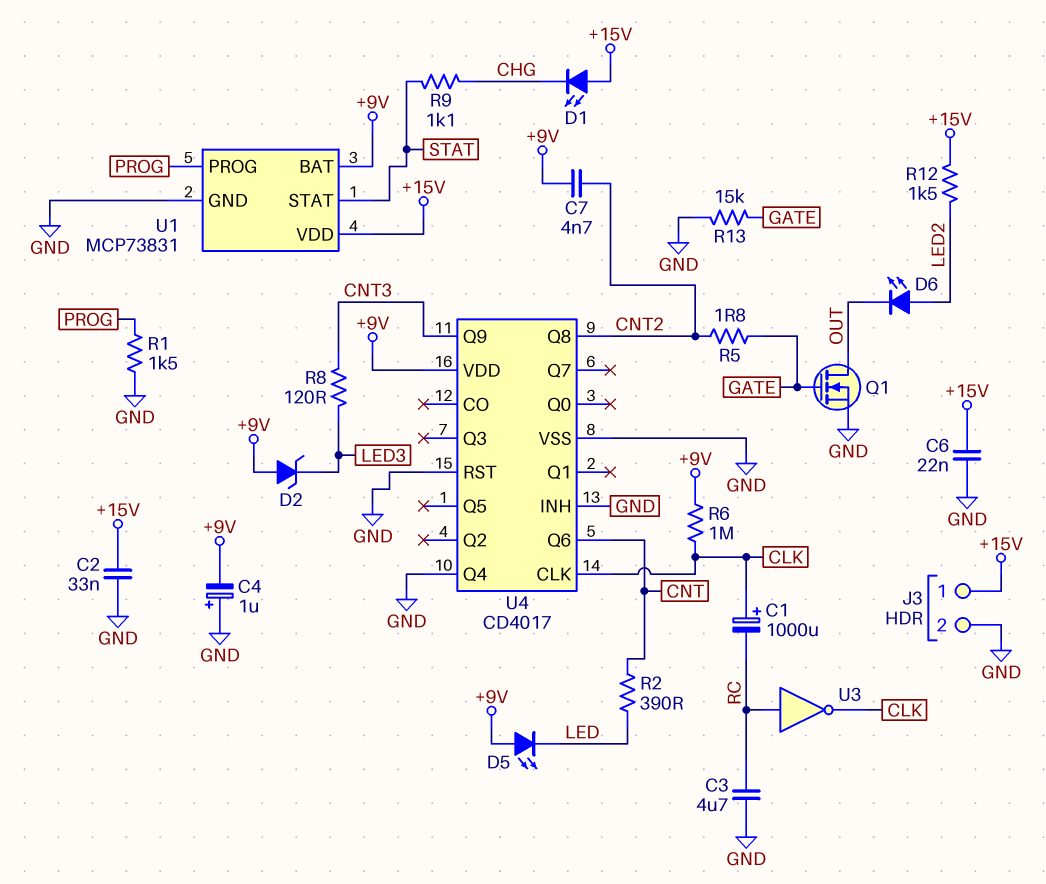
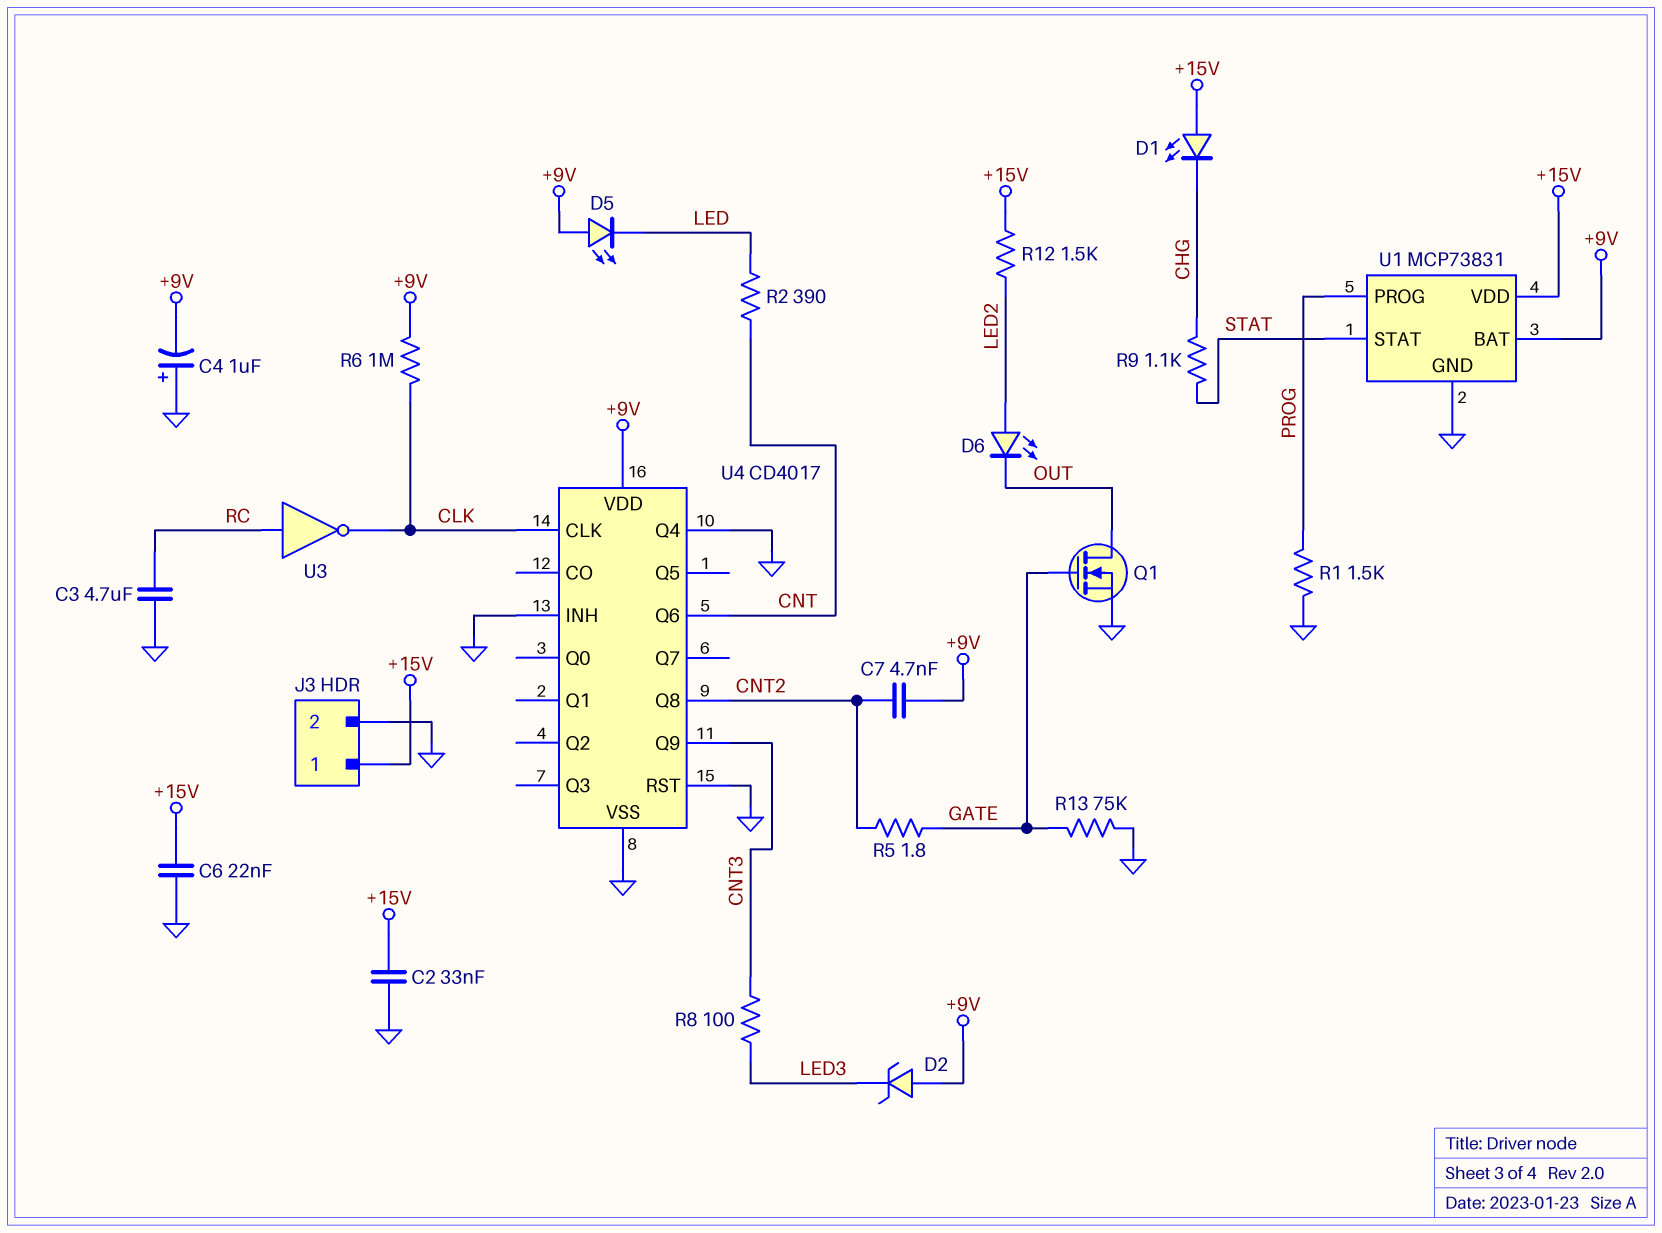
C1: 1000uF (plus CLK, minus RC) -> none
R8: 120 (CNT3, LED3) -> 100 (CNT3, LED3)
R13: 15k (GATE, GND) -> 75k (GATE, GND)

